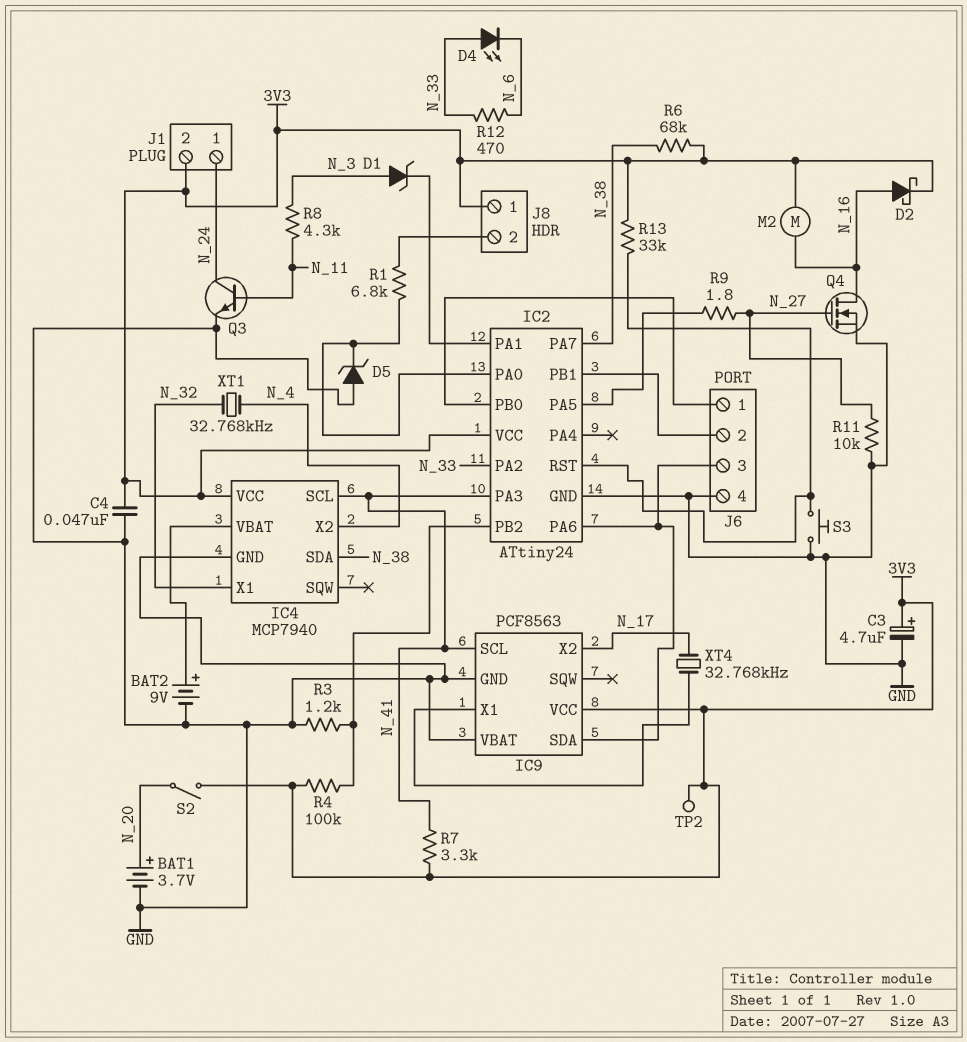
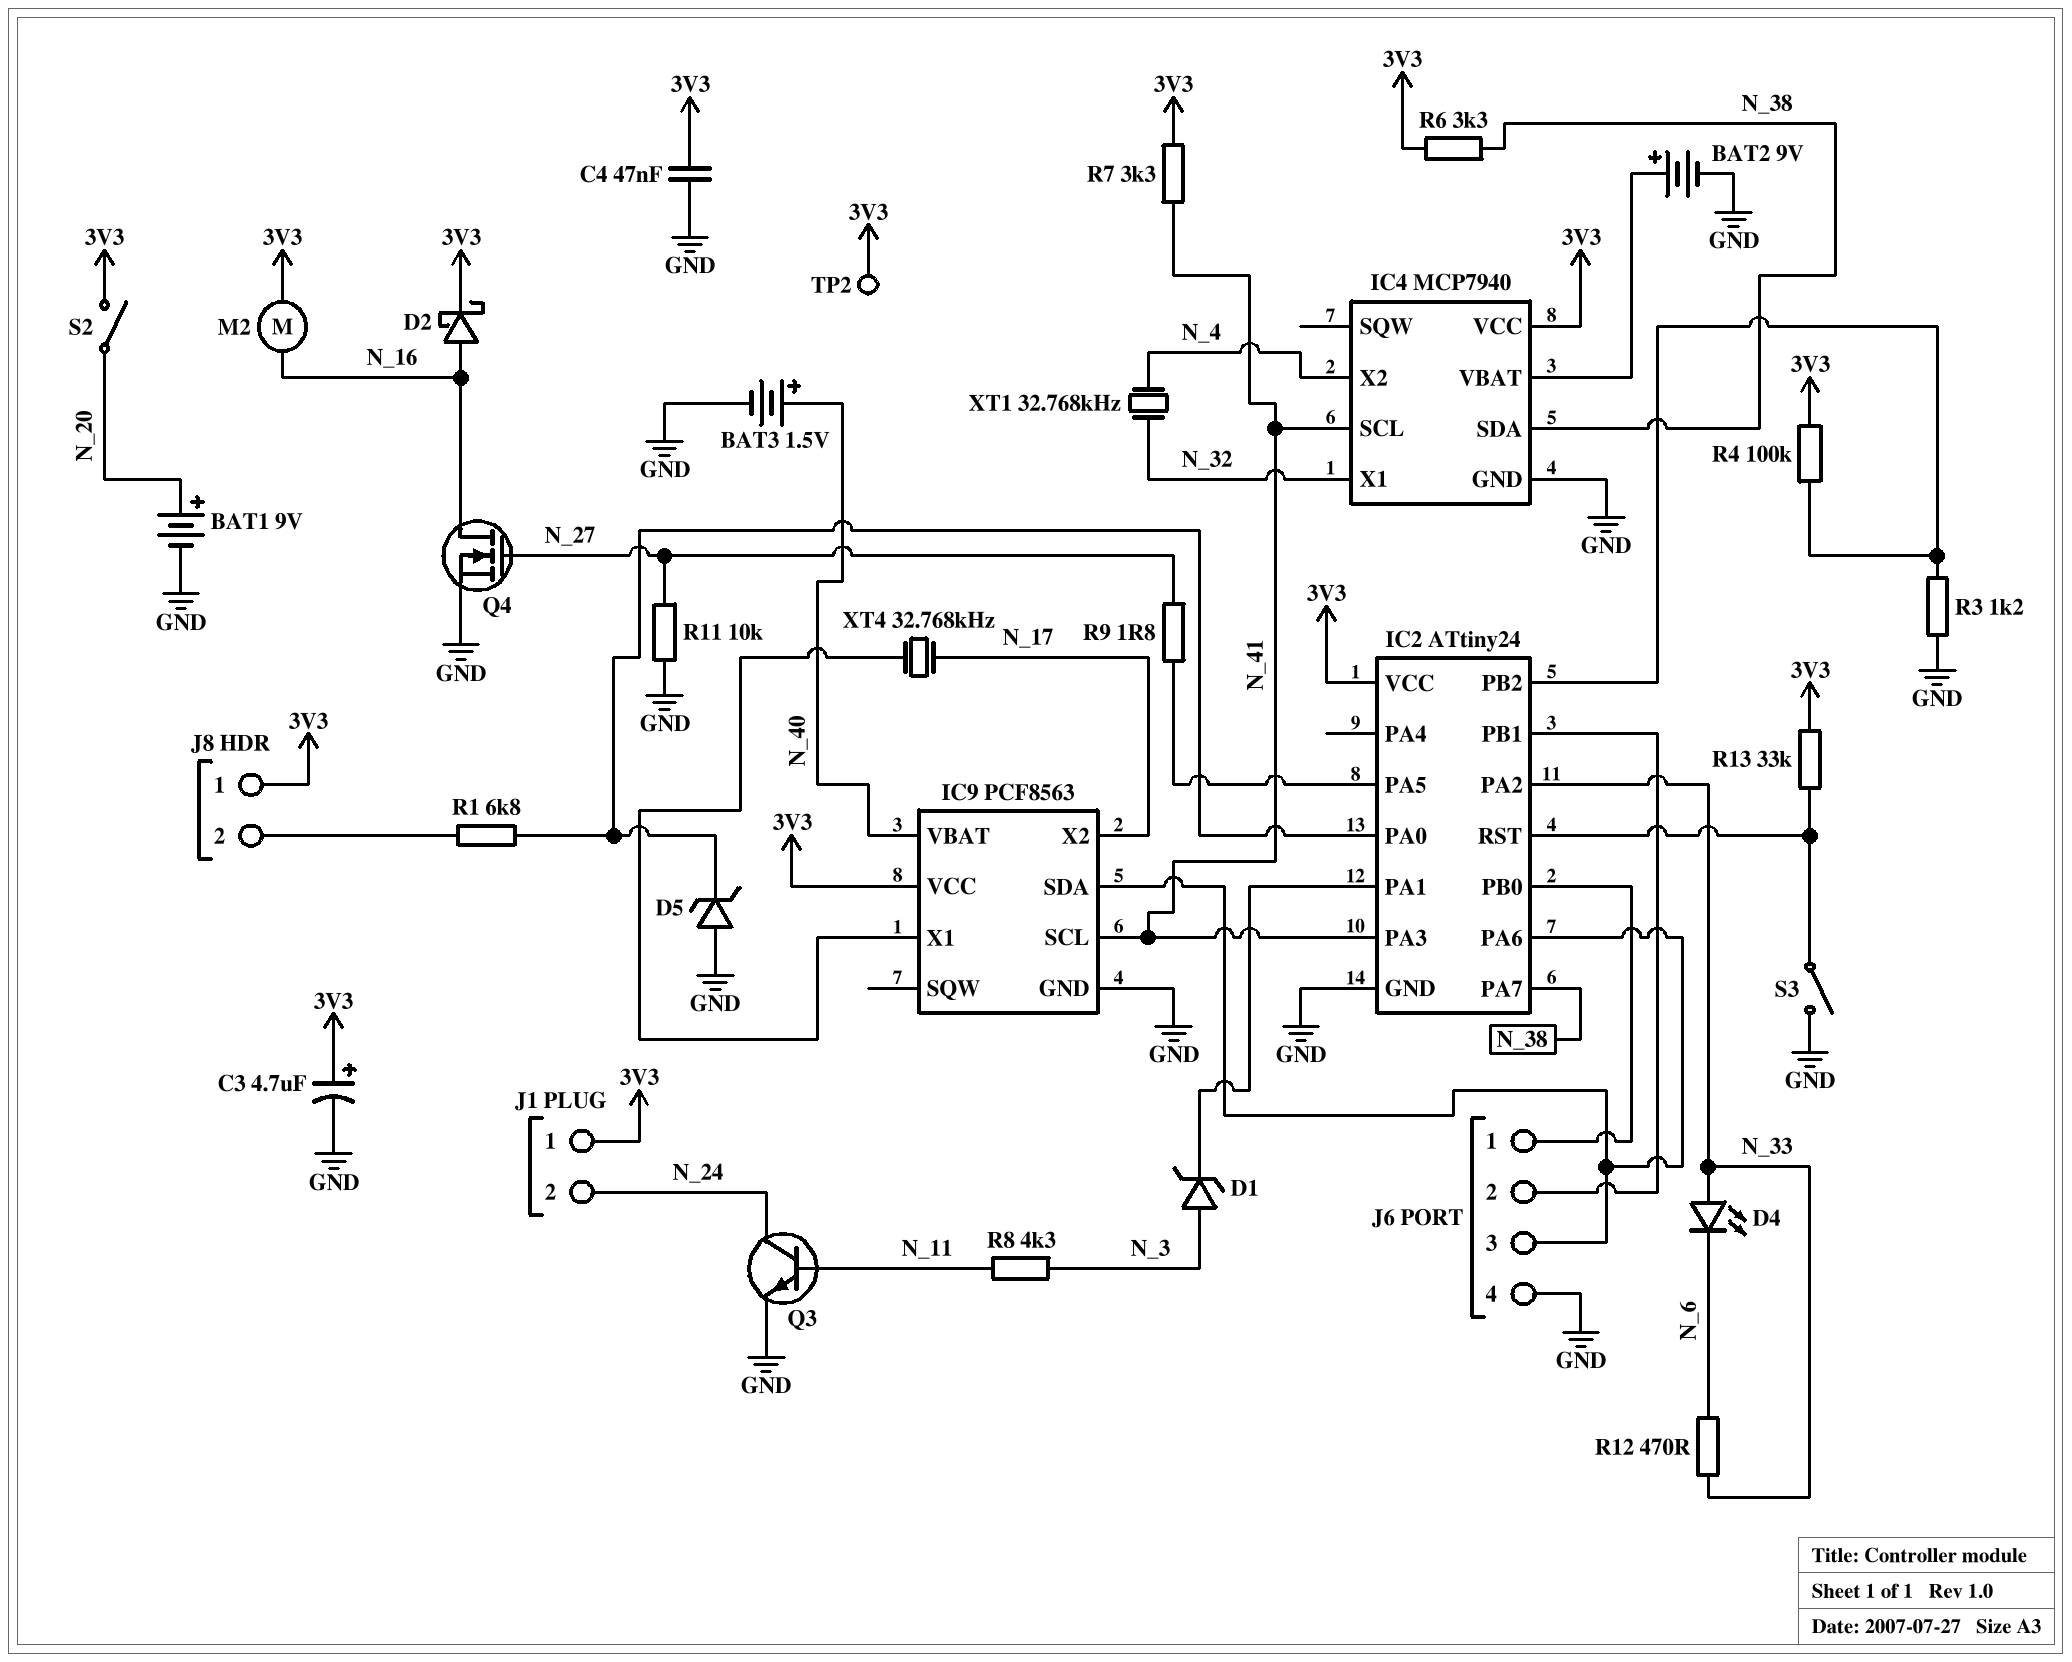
BAT1: 3.7V (plus N_20, minus GND) -> 9V (plus N_20, minus GND)
BAT3: none -> 1.5V (plus N_40, minus GND)
IC9 pin VBAT: GND -> N_40
J1 pin 1: N_24 -> 3V3
J1 pin 2: 3V3 -> N_24
R6: 68k (3V3, N_38) -> 3.3k (3V3, N_38)
S3: button (GND, IC2/RST) -> switch (GND, IC2/RST)

